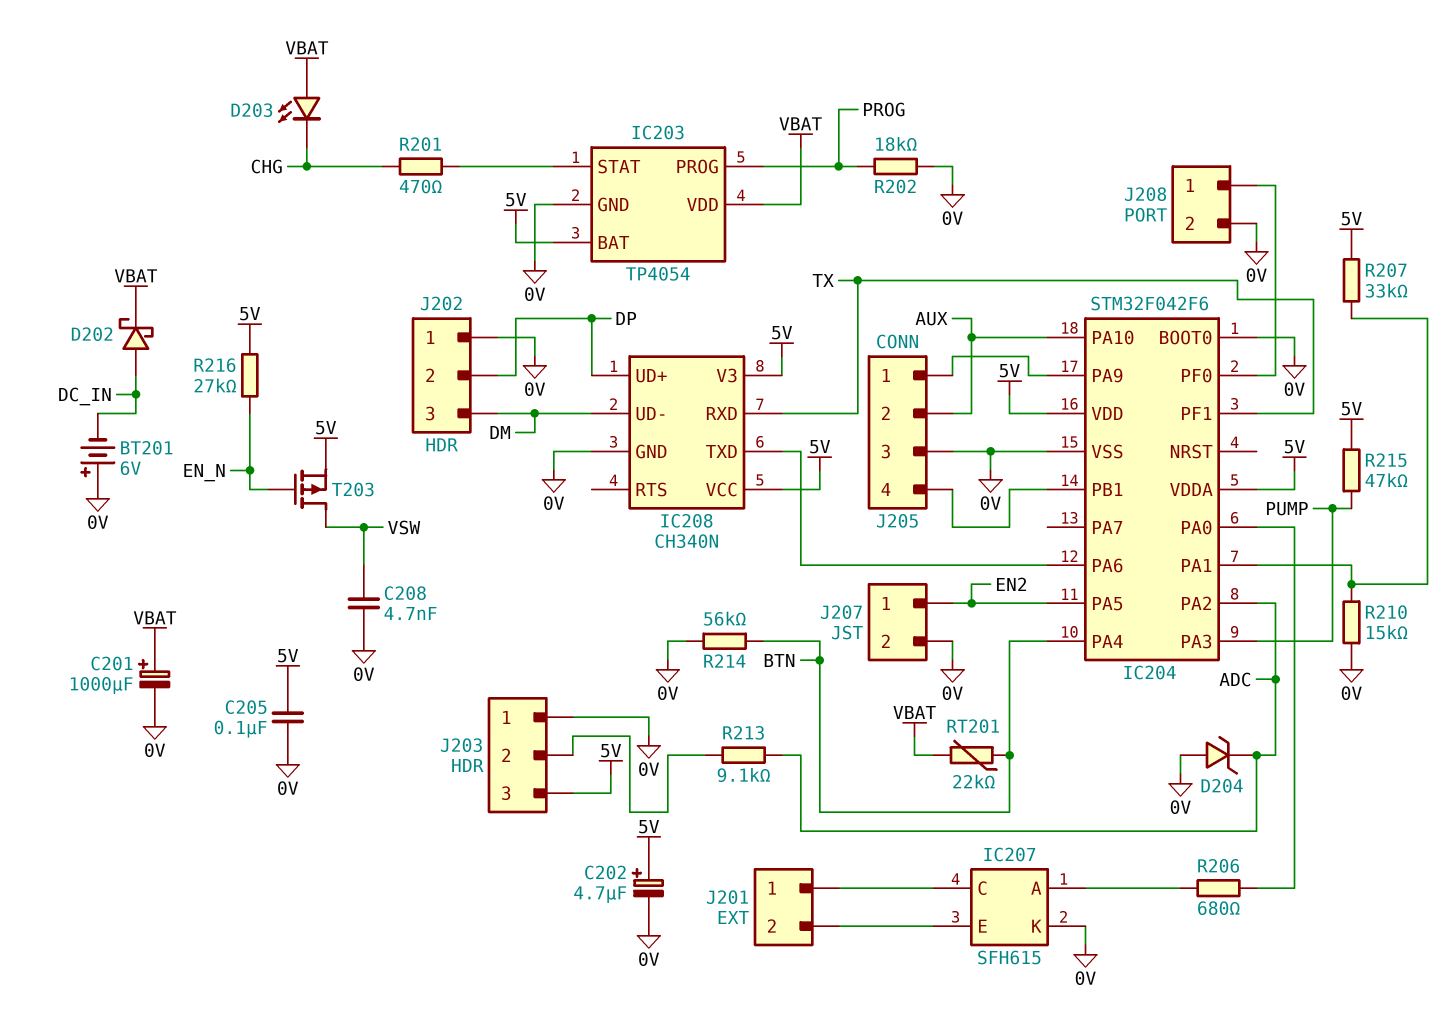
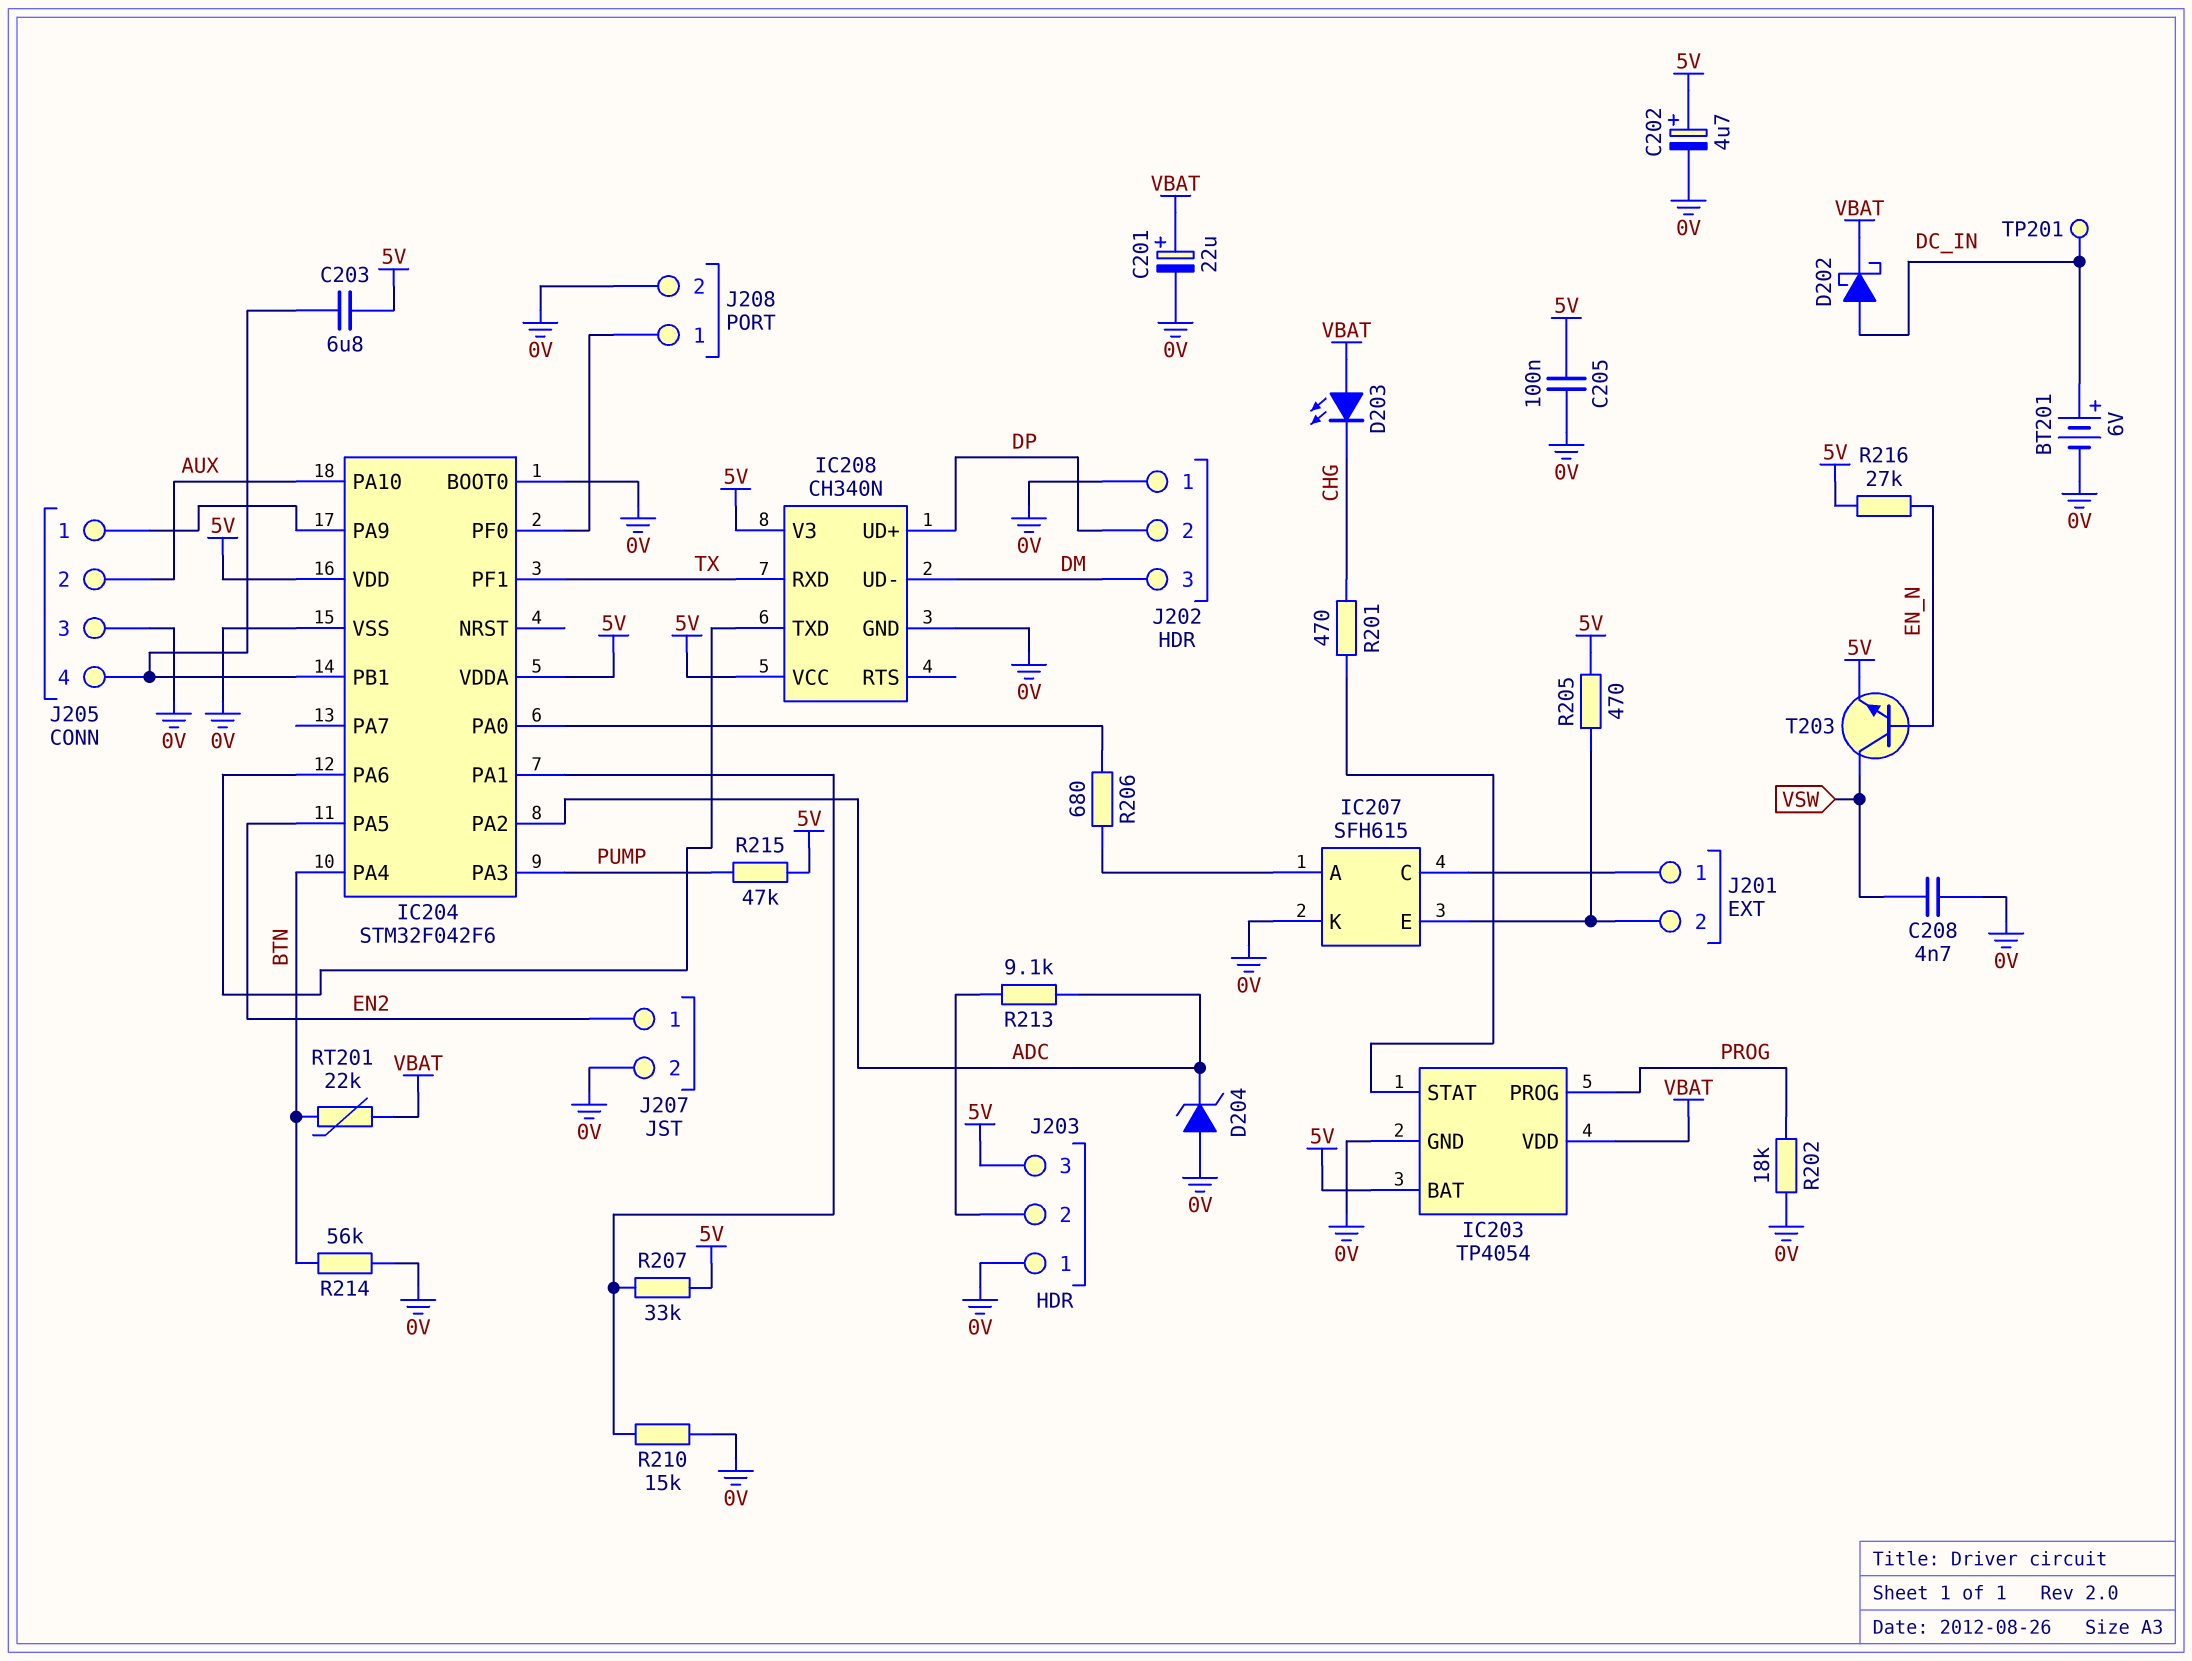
BT201: 6V (plus 0V, minus DC_IN) -> 6V (plus DC_IN, minus 0V)
C201: 1000uF (plus VBAT, minus 0V) -> 22uF (plus VBAT, minus 0V)
C203: none -> 6.8uF (5V, IC204/PB1)
R205: none -> 470 (5V, IC207/E)
T203: PMOS (G EN_N, D VSW, S 5V) -> NPN (B EN_N, C VSW, E 5V)
TP201: none -> test point (DC_IN)

